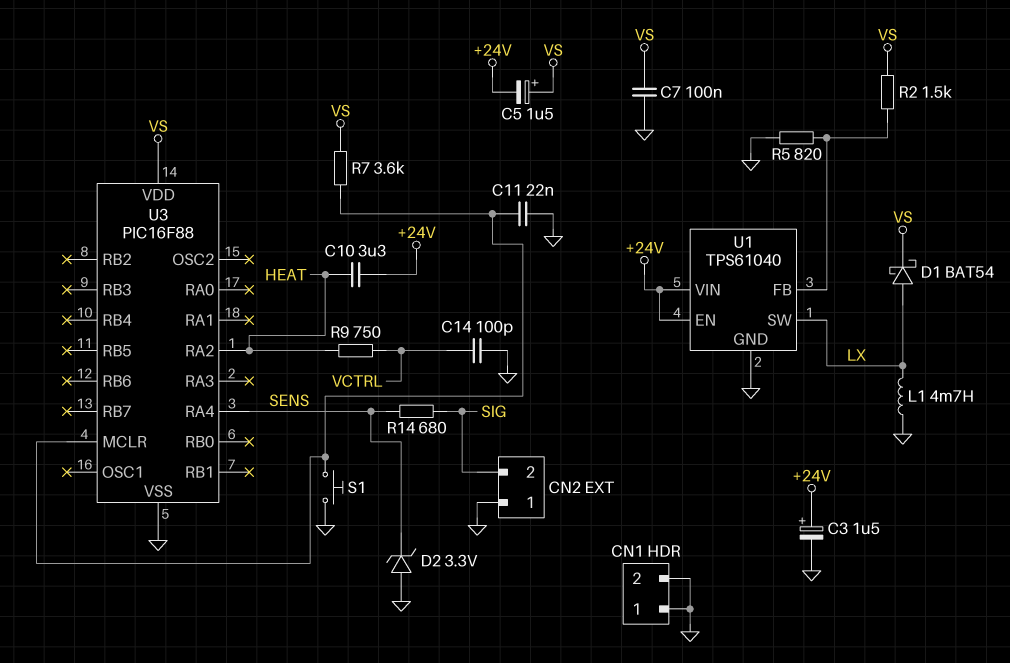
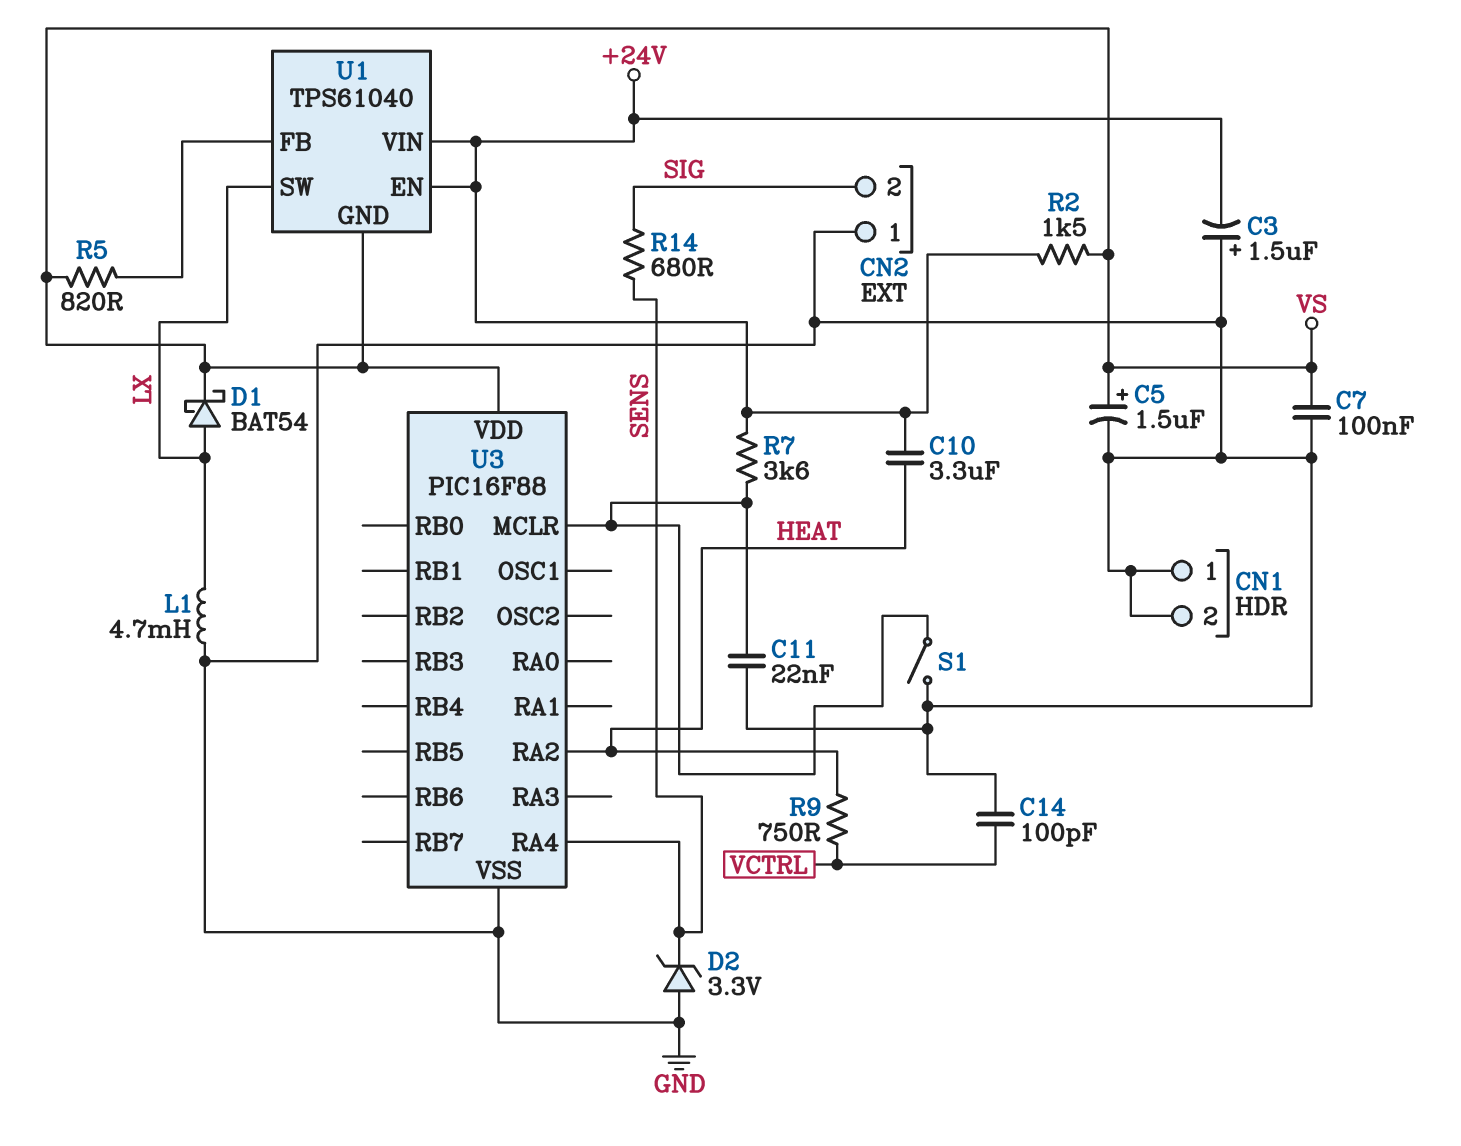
C3: 1.5uF (plus +24V, minus GND) -> 1.5uF (plus GND, minus +24V)
C5: 1.5uF (plus VS, minus +24V) -> 1.5uF (plus VS, minus GND)
R2: 1.5k (U1/FB, VS) -> 1.5k (+24V, VS)
R5: 820 (GND, U1/FB) -> 820 (U1/FB, VS)
R7: 3.6k (U3/MCLR, VS) -> 3.6k (+24V, U3/MCLR)
S1: button (GND, U3/MCLR) -> switch (GND, U3/MCLR)
U1 pin GND: GND -> VS

